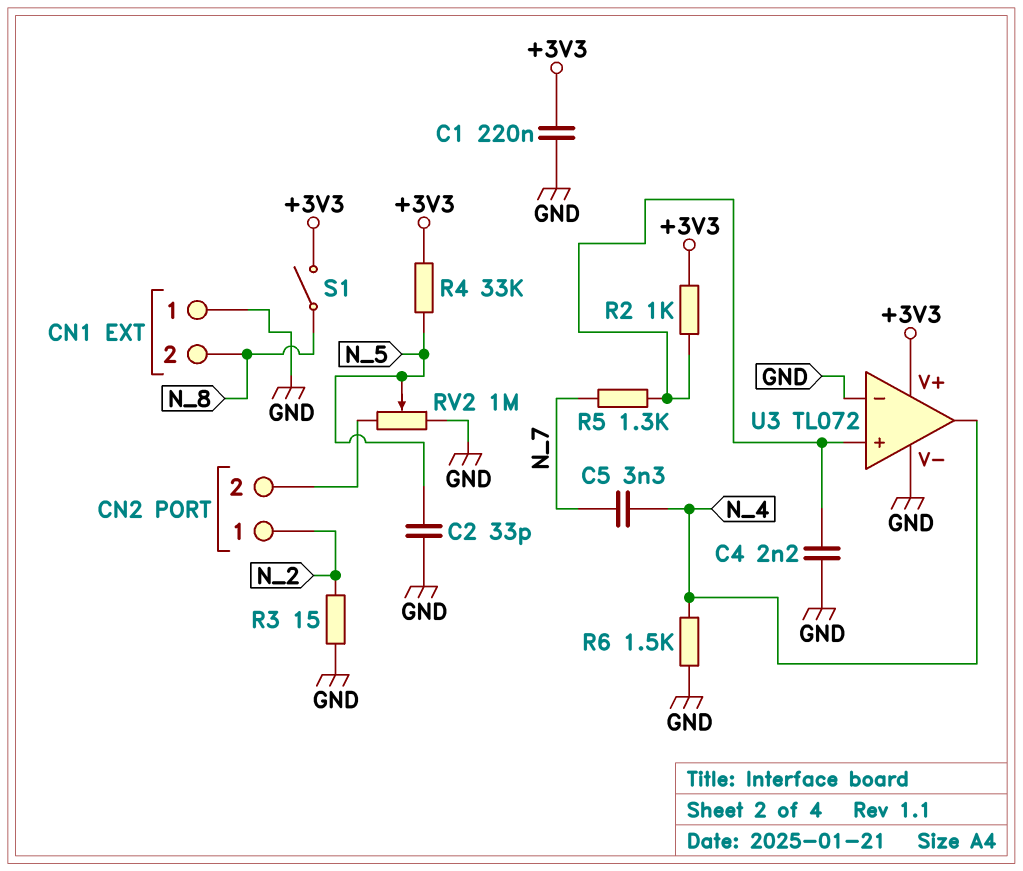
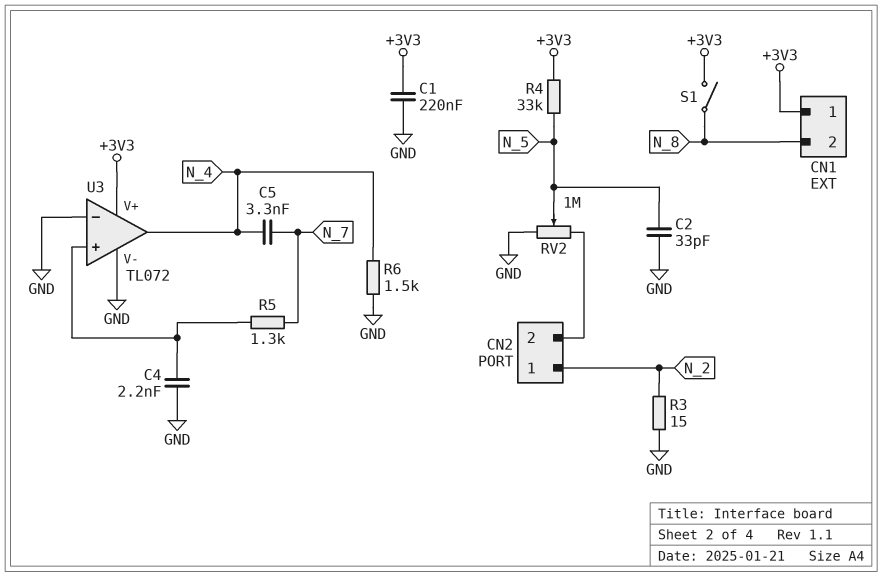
CN1 pin 1: GND -> +3V3
R2: 1k (+3V3, U3/in+) -> none

